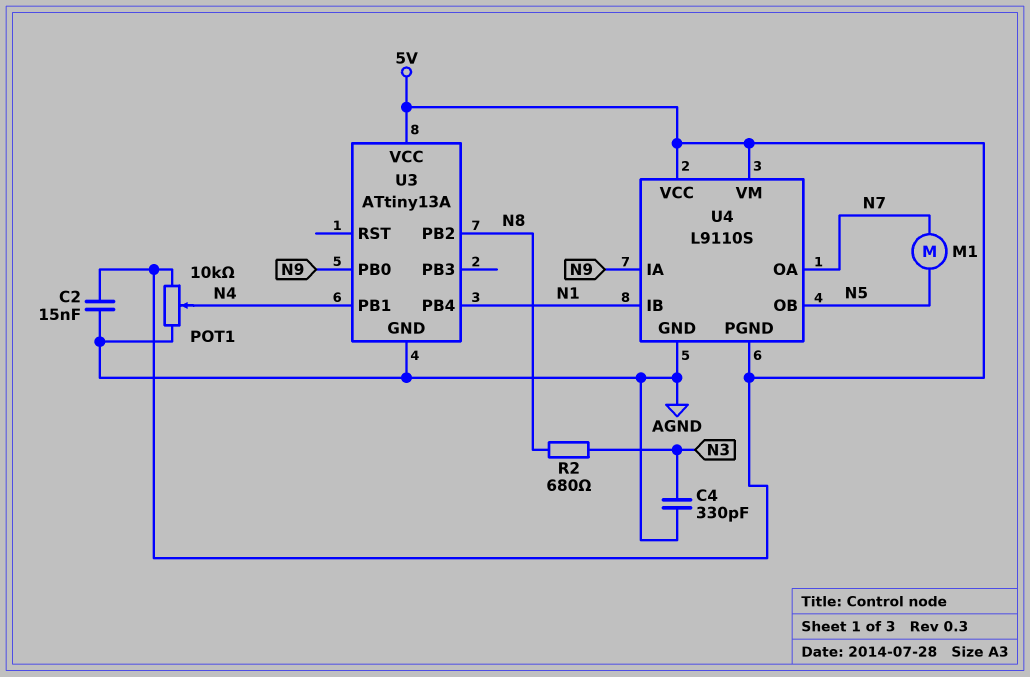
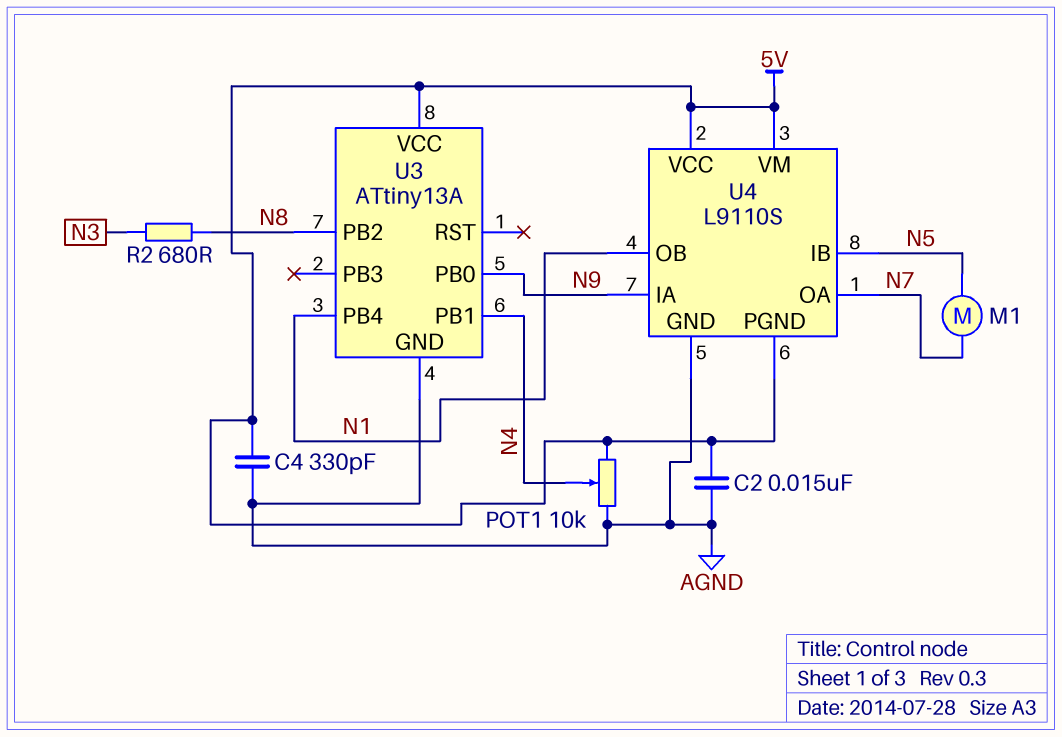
C4: 330pF (AGND, N3) -> 330pF (5V, AGND)
U4 pin IB: N1 -> N5
U4 pin OB: N5 -> N1

